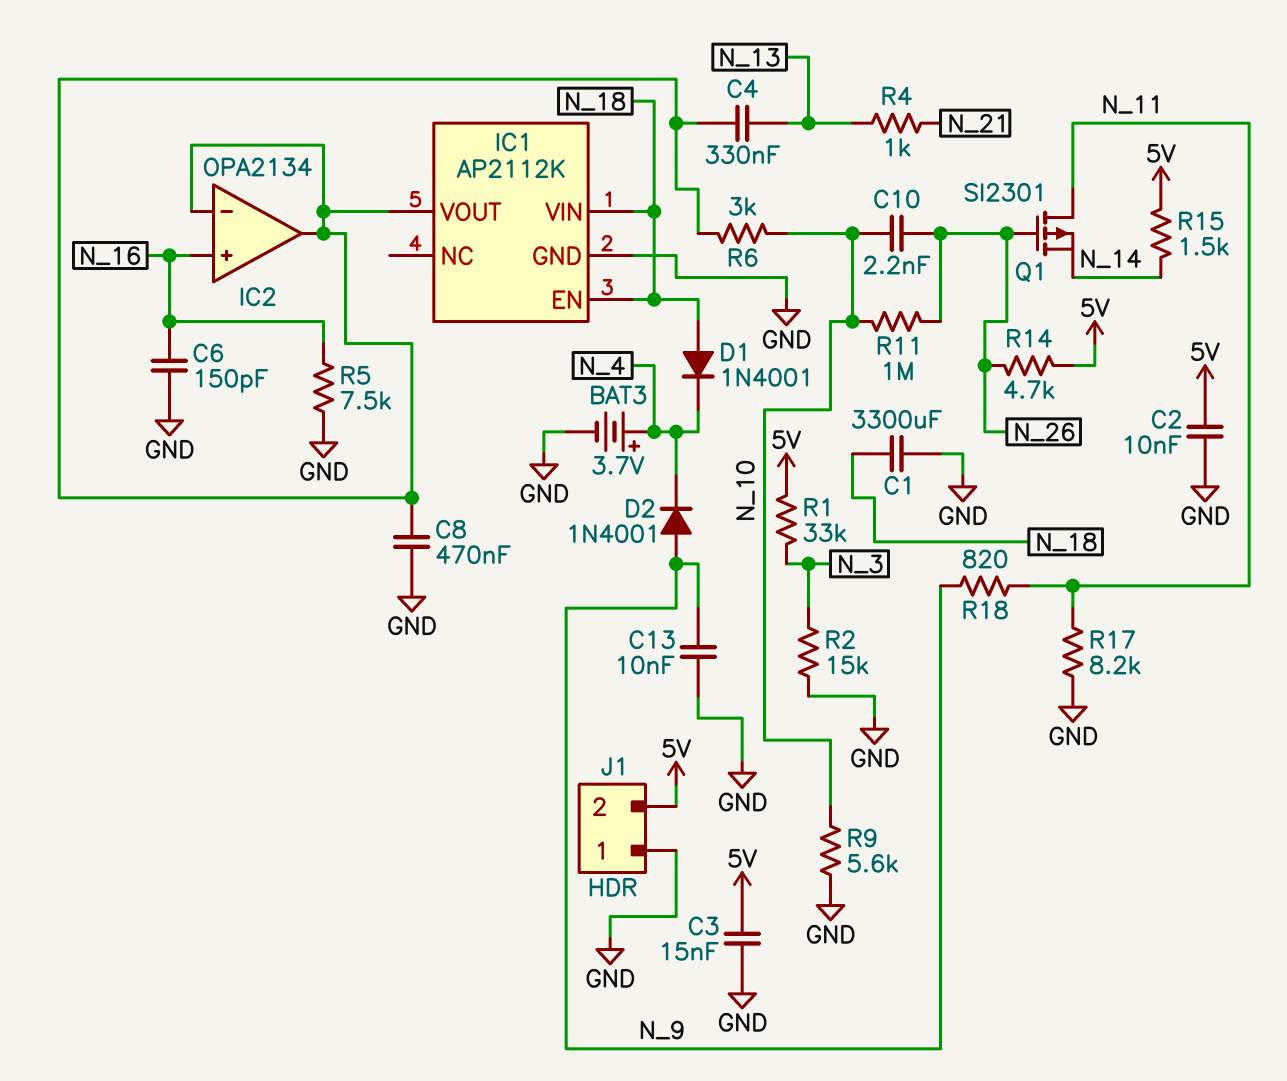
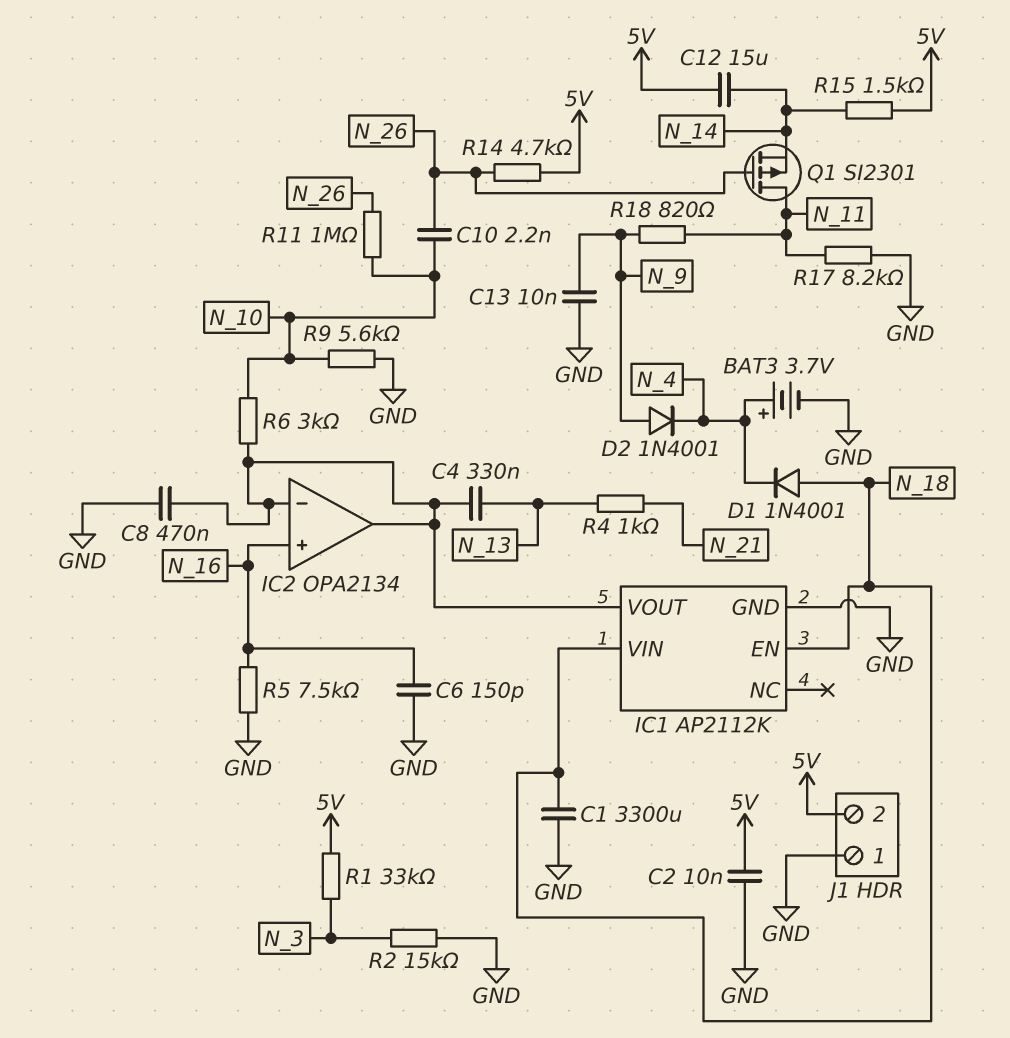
C3: 15nF (5V, GND) -> none
C12: none -> 15uF (5V, N_14)

